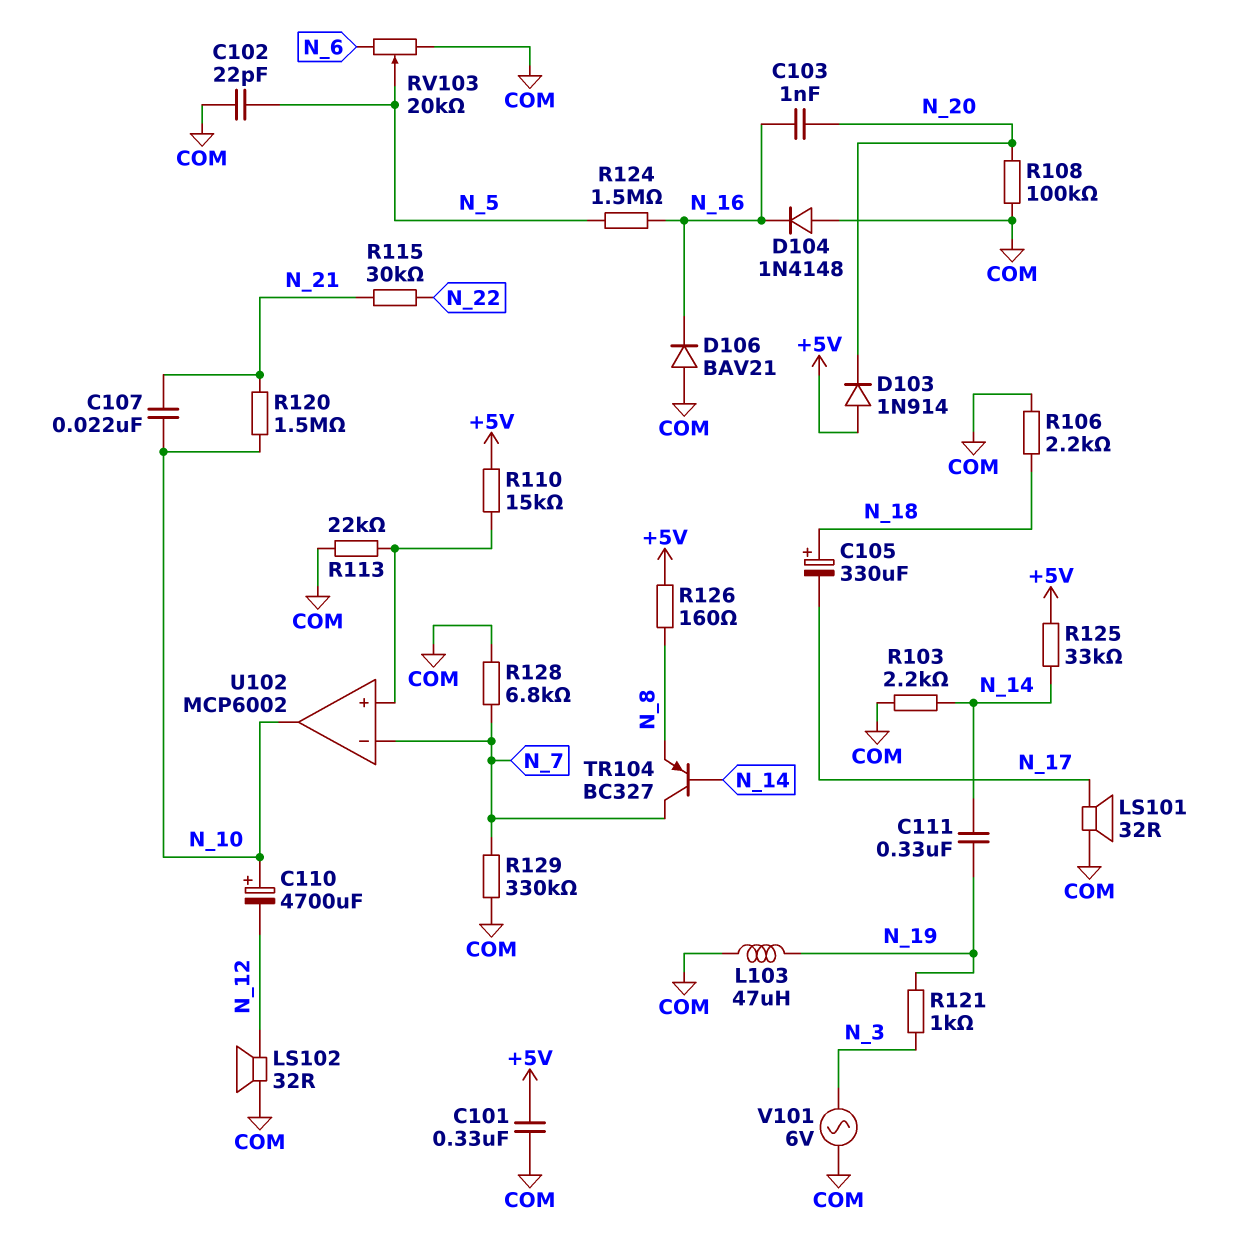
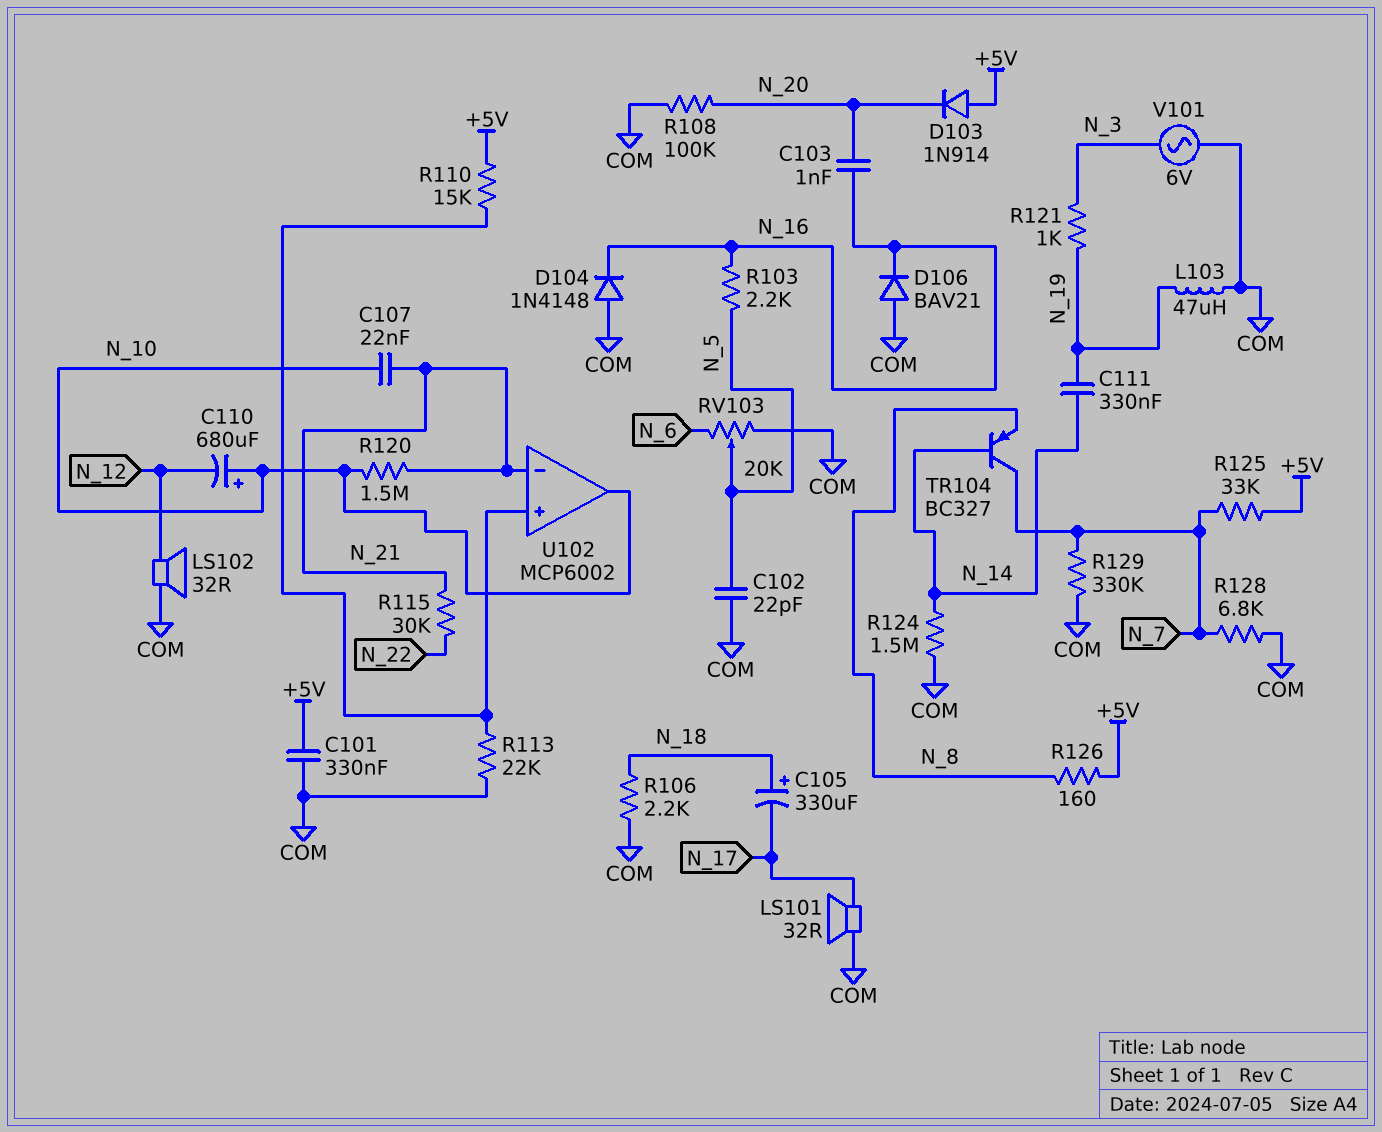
C110: 4700uF (plus N_10, minus N_12) -> 680uF (plus N_10, minus N_12)
R103: 2.2k (COM, N_14) -> 2.2k (N_5, N_16)
R124: 1.5M (N_5, N_16) -> 1.5M (COM, N_14)
R125: 33k (+5V, N_14) -> 33k (+5V, N_7)
U102 pin in-: N_7 -> N_21

